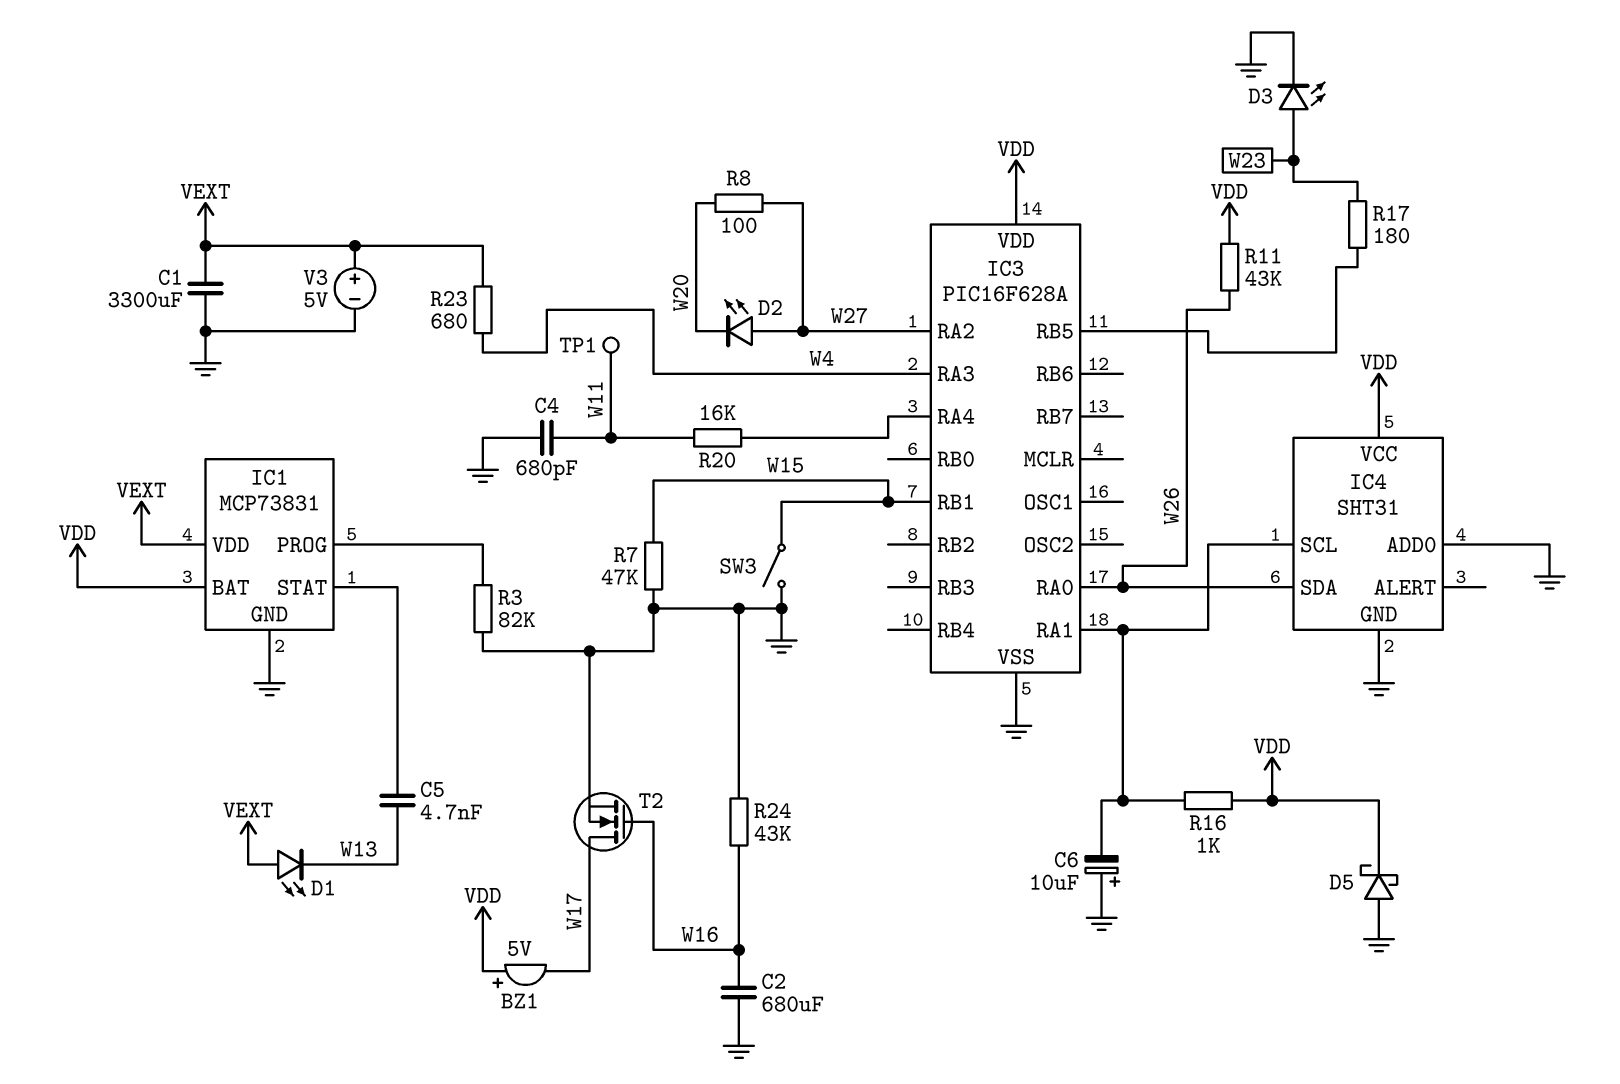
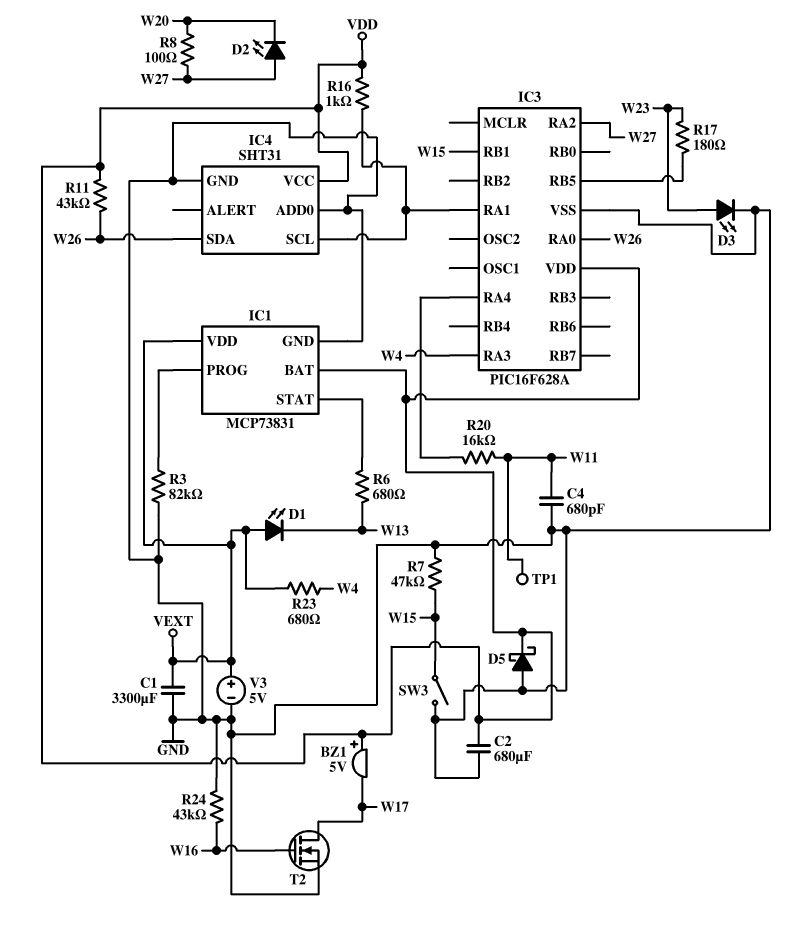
C2: 680uF (GND, W16) -> 680uF (GND, VDD)
C5: 4.7nF (IC1/STAT, W13) -> none
C6: 10uF (plus GND, minus IC3/RA1) -> none
R6: none -> 680 (IC1/STAT, W13)

